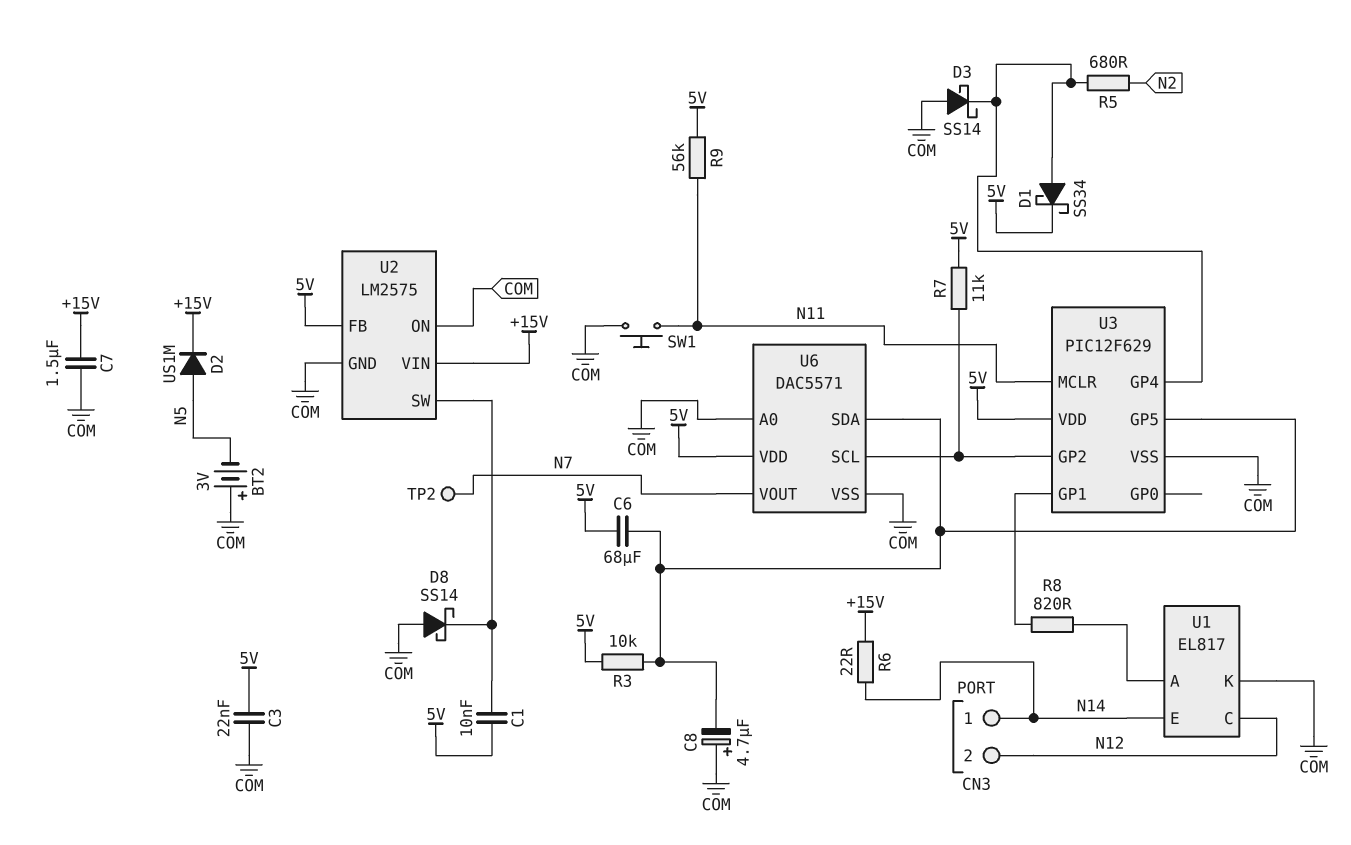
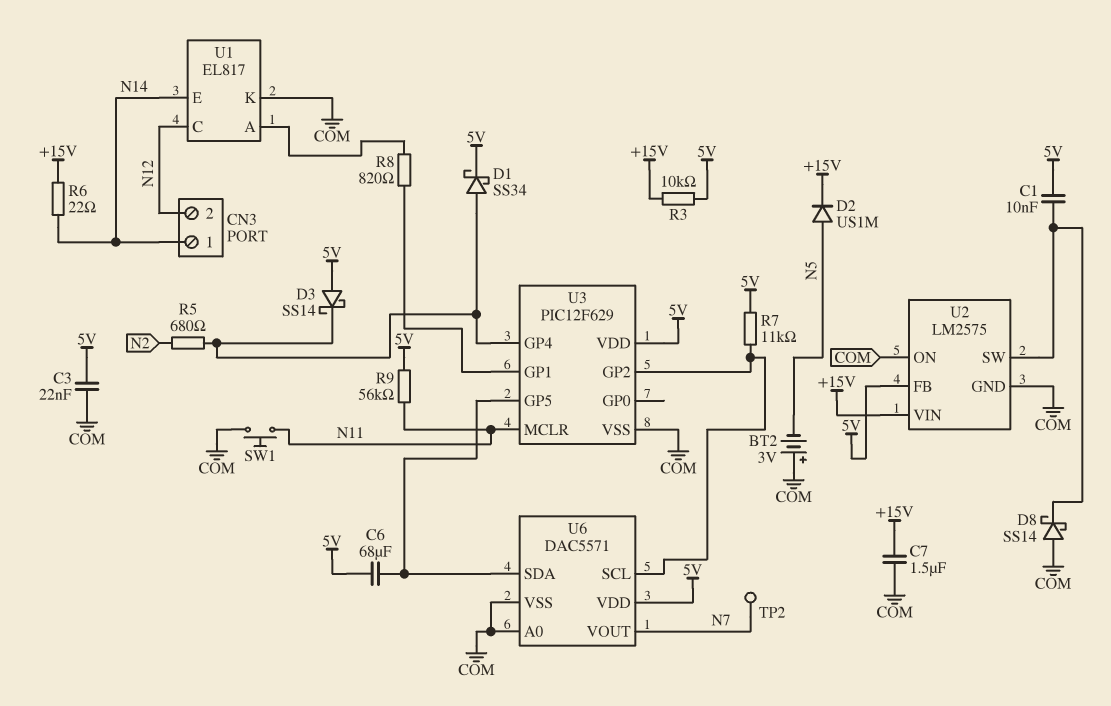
C8: 4.7uF (plus COM, minus U3/GP5) -> none
D3: schottky SS14 (A COM, K U3/GP4) -> schottky SS14 (A 5V, K U3/GP4)
R3: 10k (5V, U3/GP5) -> 10k (+15V, 5V)

